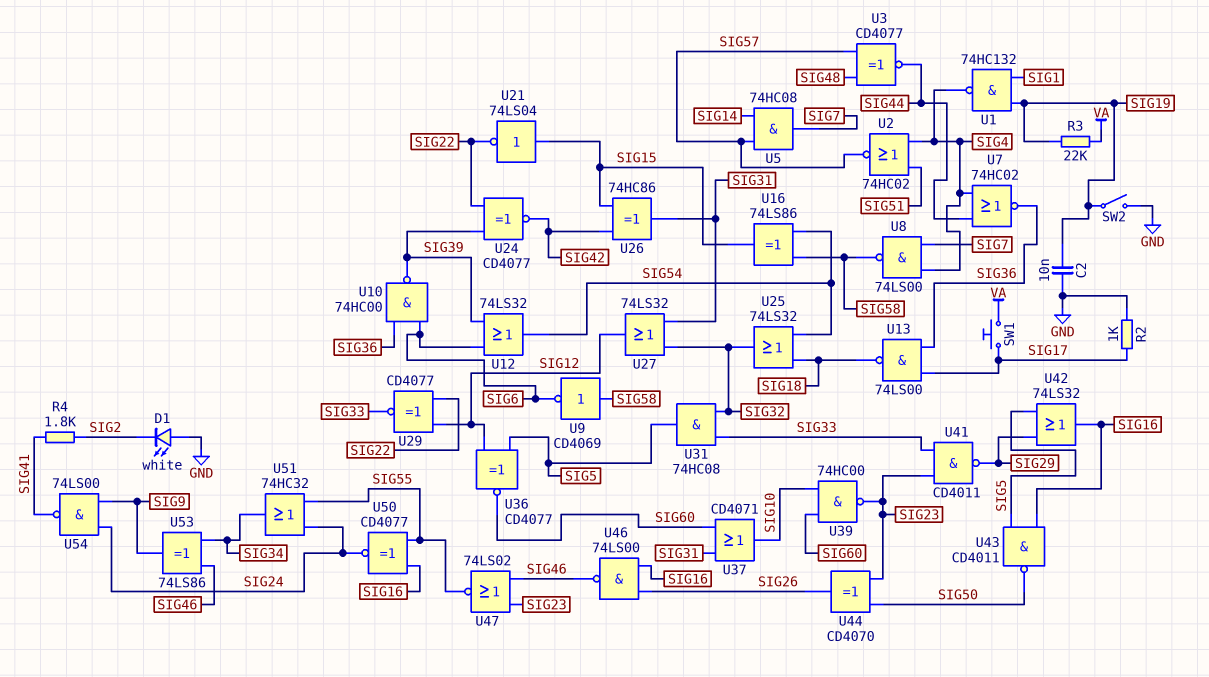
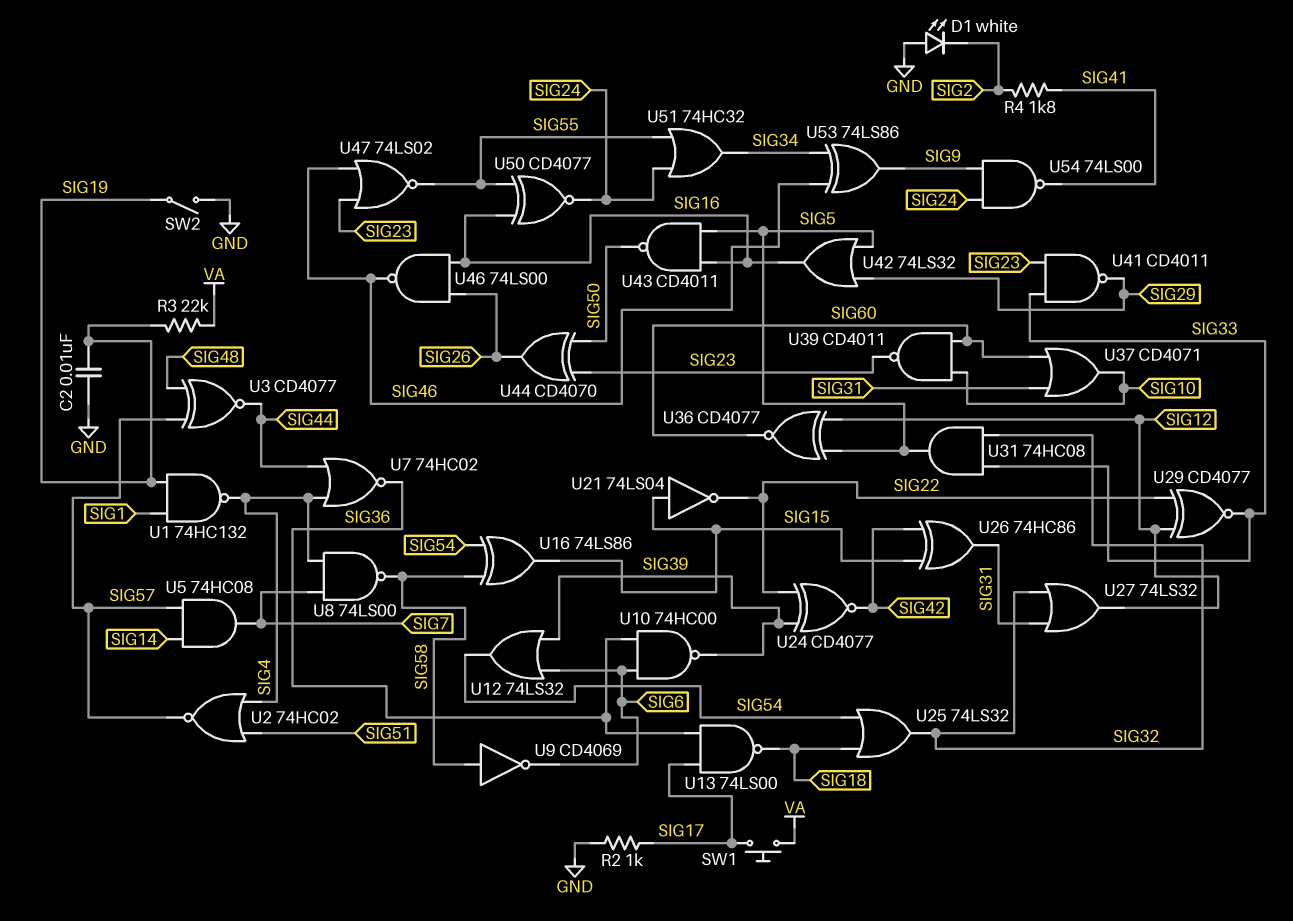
U39: NAND 74HC00 (in SIG10, in SIG60, out SIG23) -> NAND CD4011 (in SIG10, in SIG60, out SIG23)

